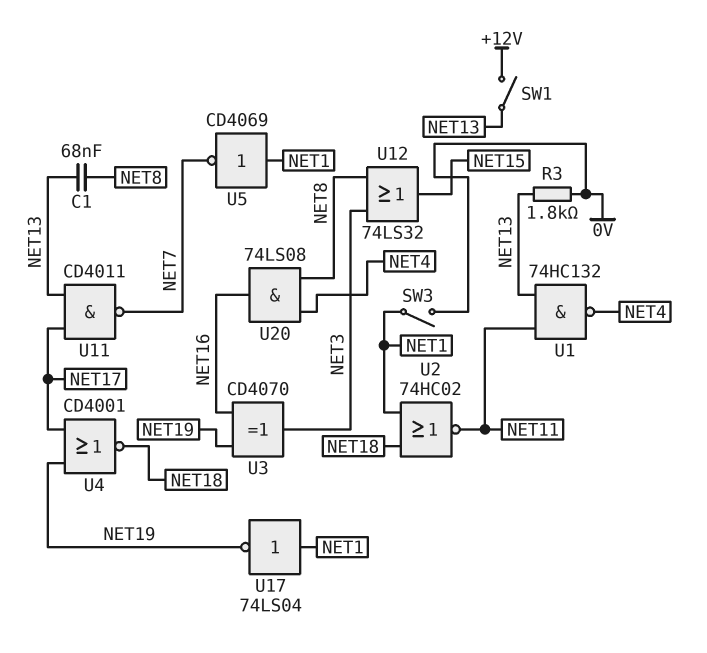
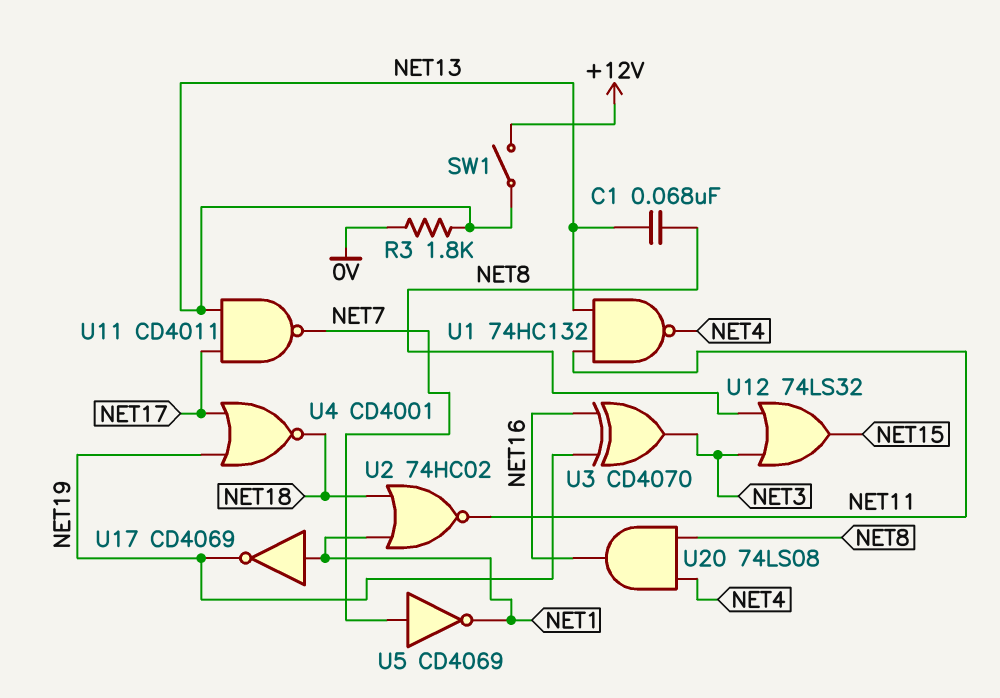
SW3: switch (0V, NET1) -> none
U5: NOT CD4069 (in NET1, out NET7) -> NOT CD4069 (in NET7, out NET1)
U17: NOT 74LS04 (in NET1, out NET19) -> NOT CD4069 (in NET1, out NET19)

